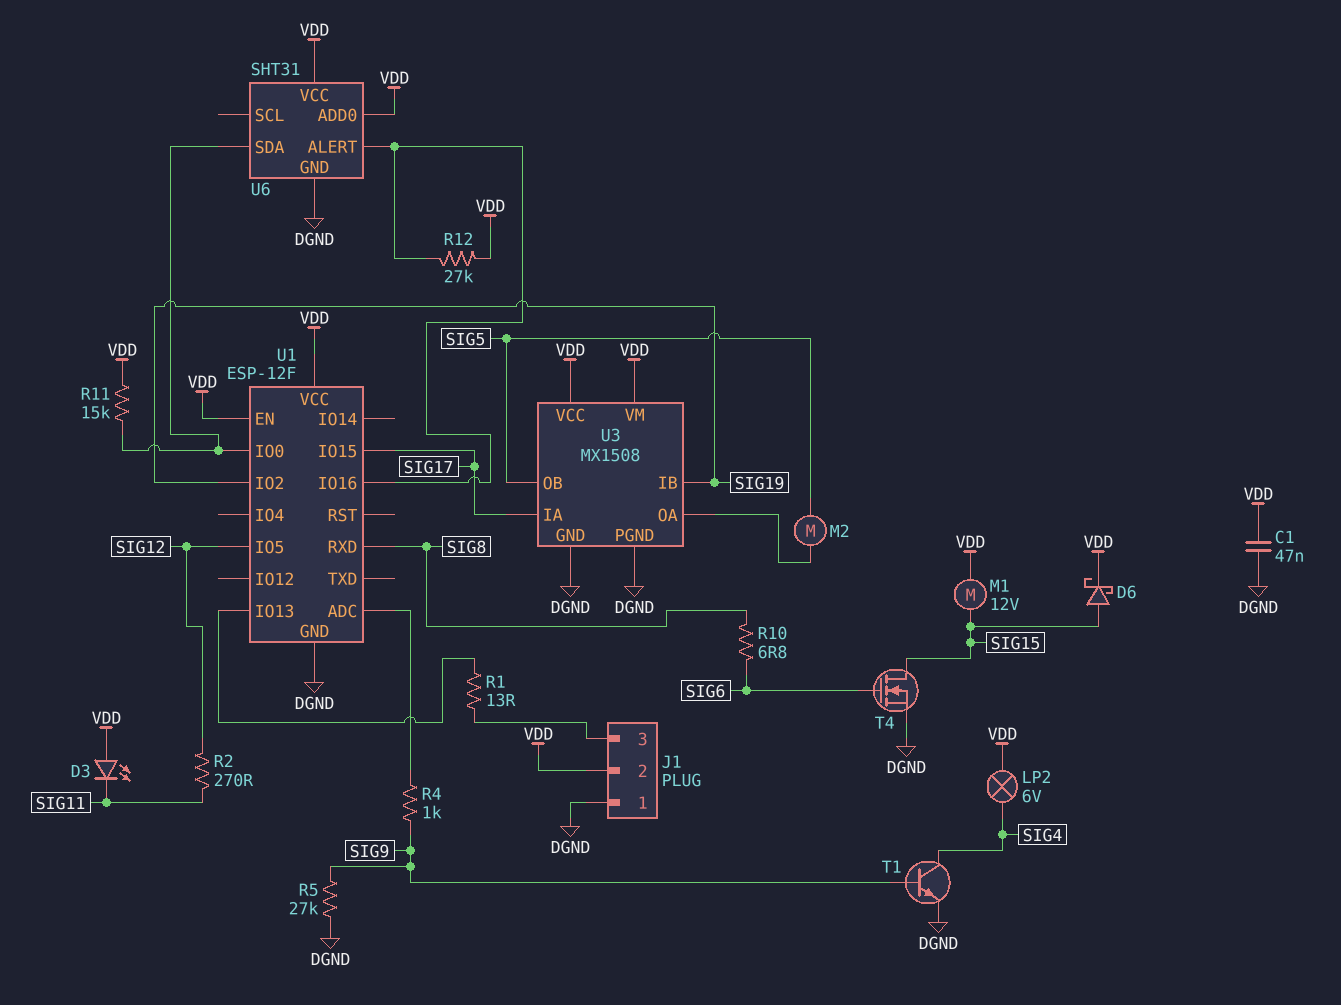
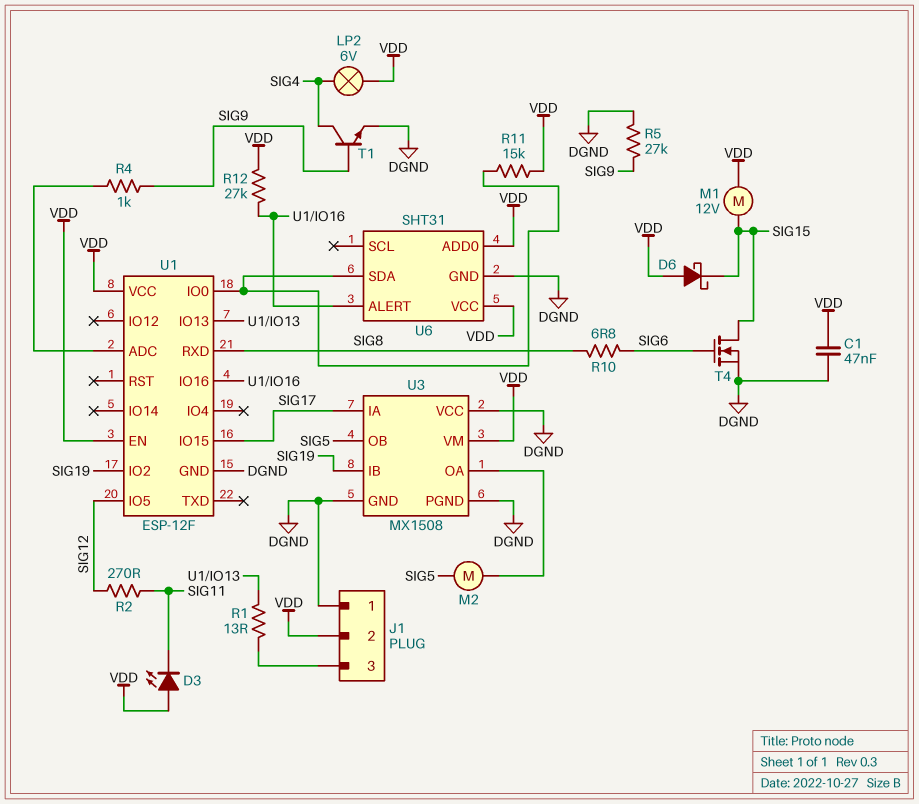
D6: schottky (A SIG15, K VDD) -> schottky (A VDD, K SIG15)
U3 pin VCC: VDD -> DGND

